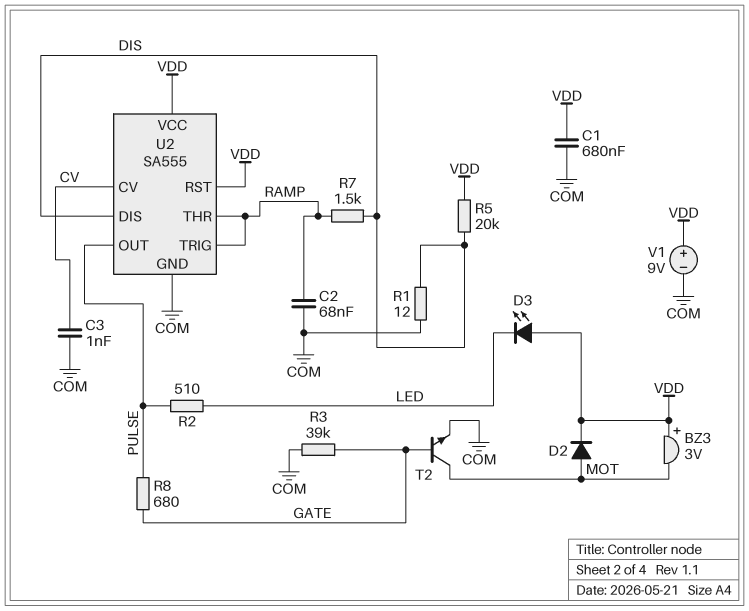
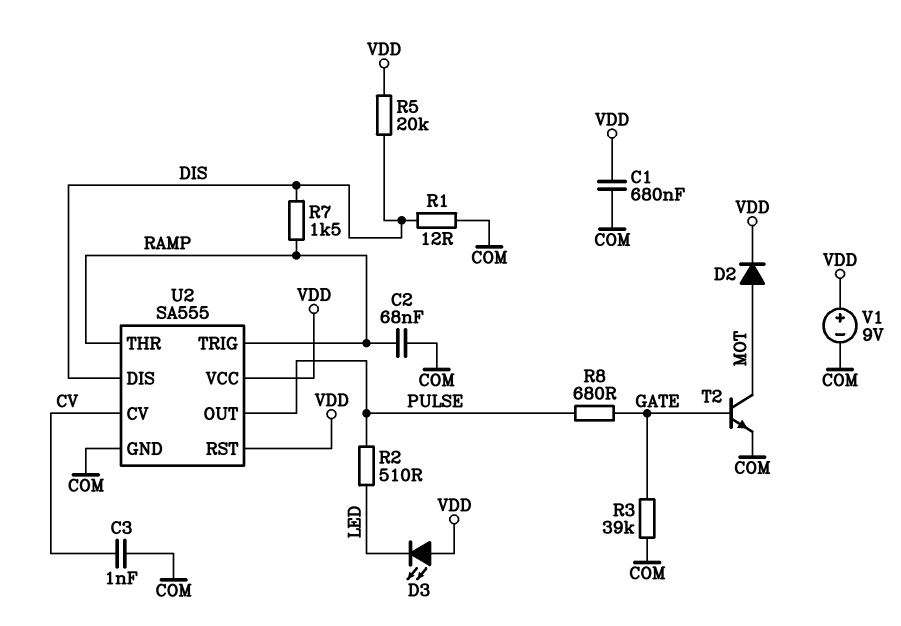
BZ3: buzzer 3V (plus VDD, minus MOT) -> none

